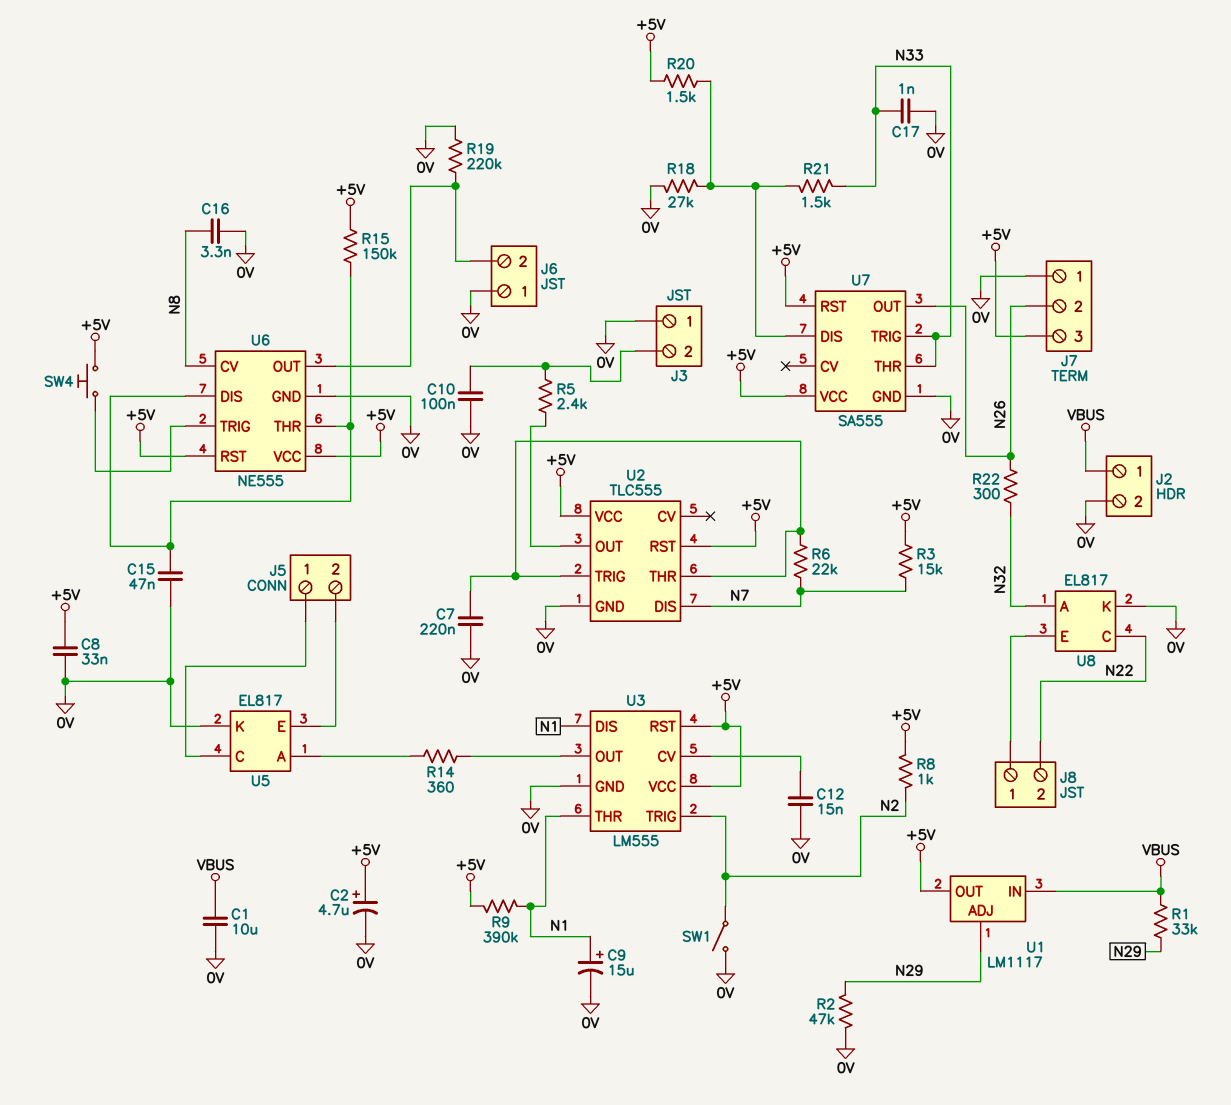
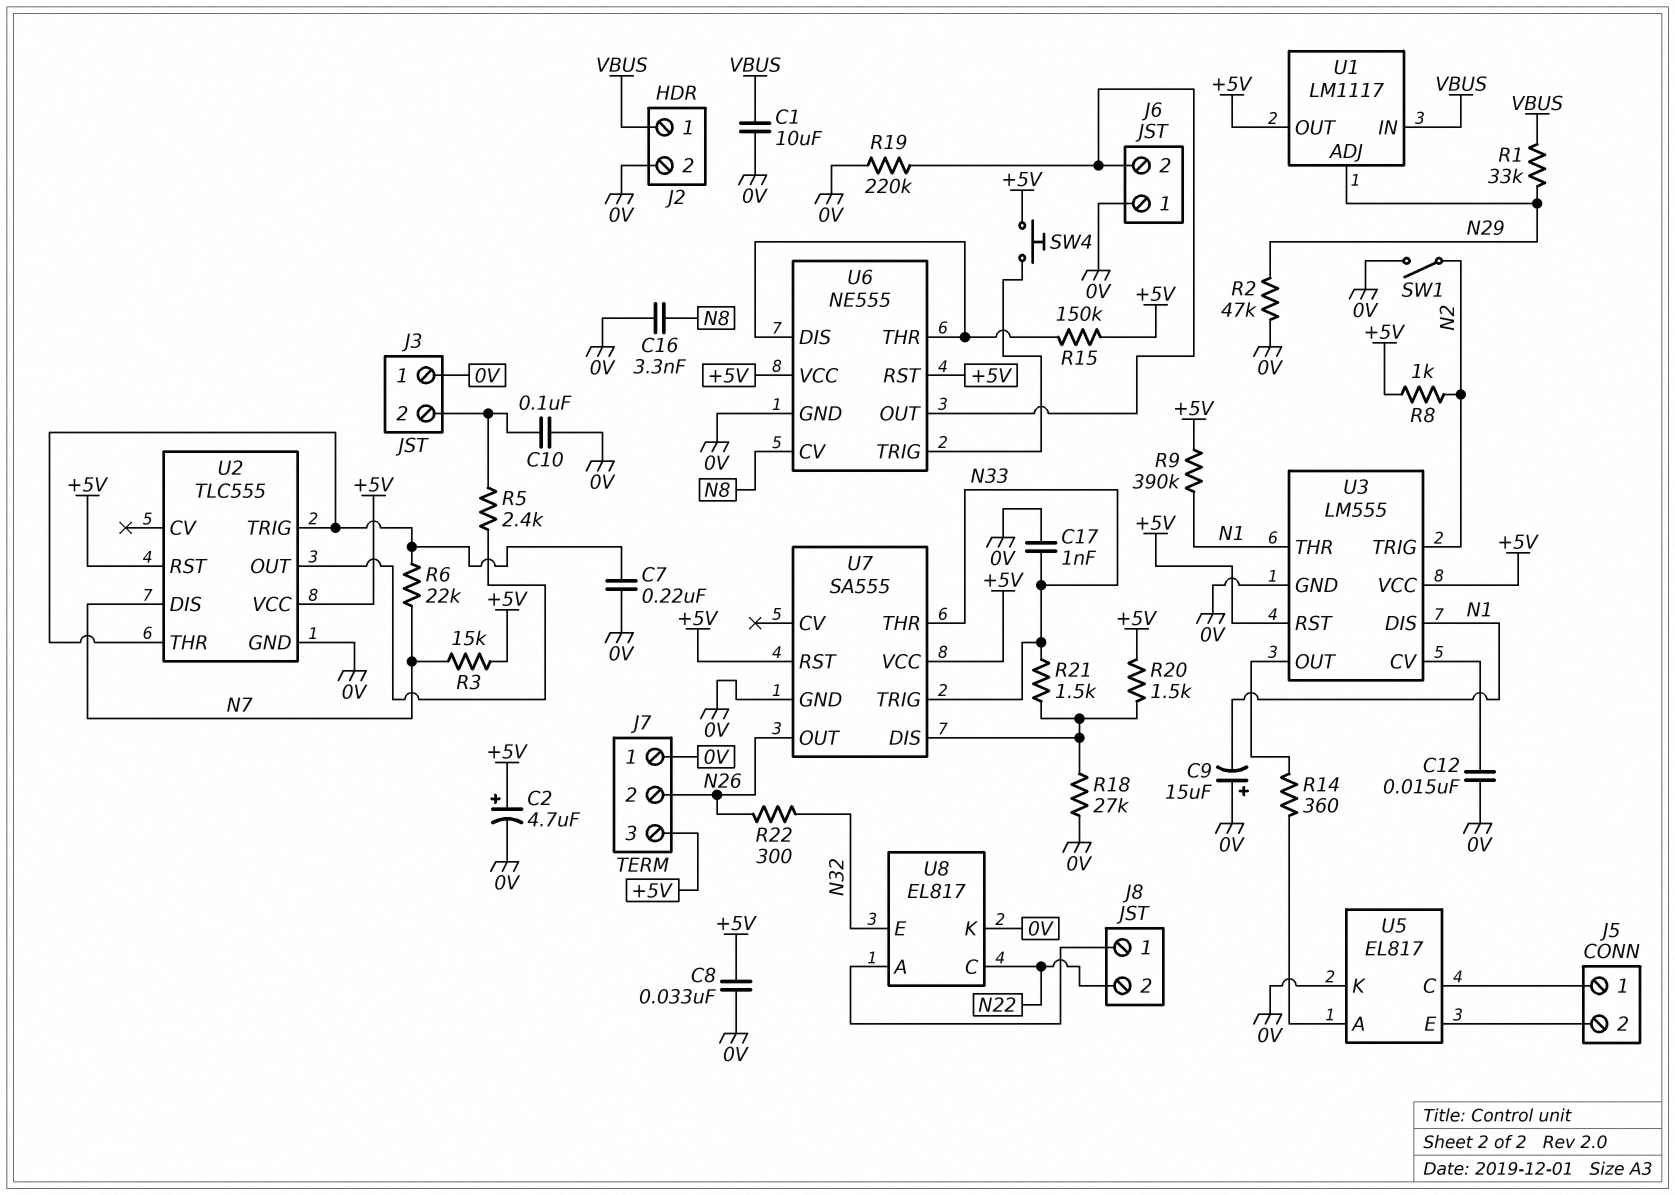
C9: 15uF (plus N1, minus 0V) -> 15uF (plus 0V, minus N1)
C15: 47nF (0V, U6/DIS) -> none
U8 pin A: N32 -> J8/1
U8 pin E: J8/1 -> N32

